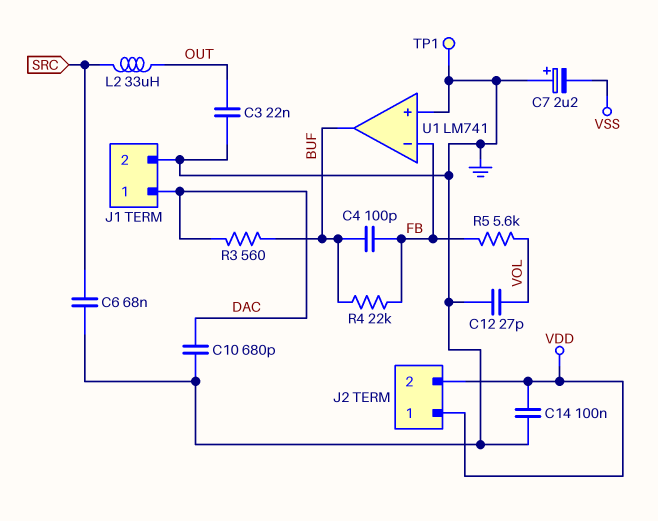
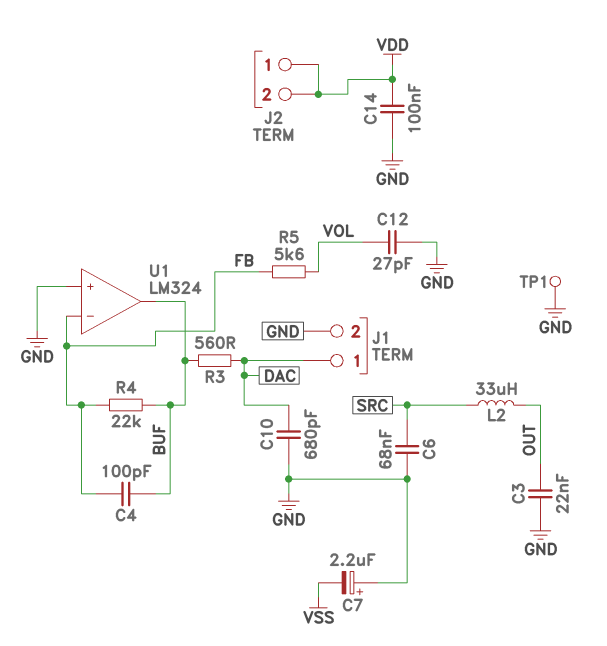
U1: LM741 -> LM324

